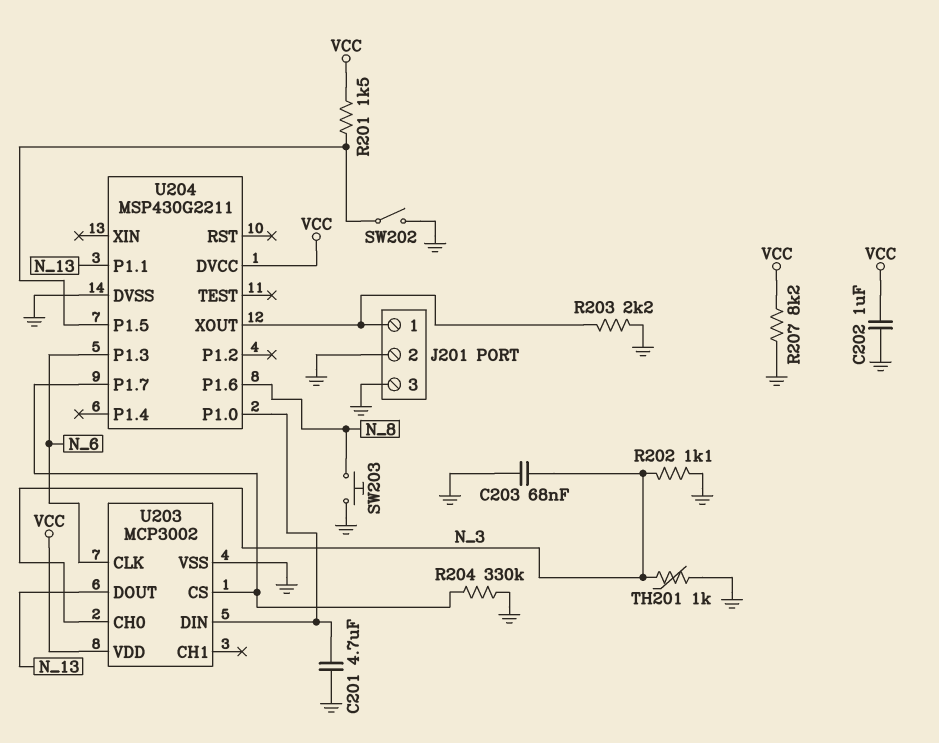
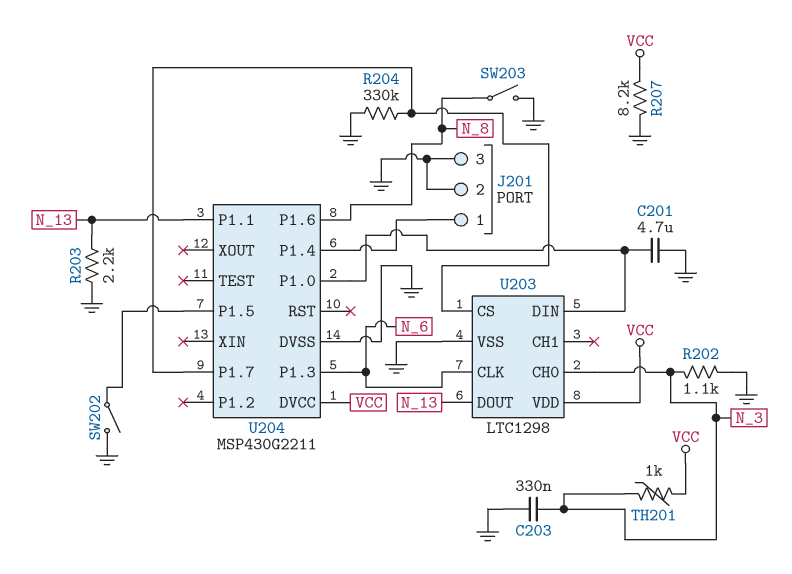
C202: 1uF (GND, VCC) -> none
C203: 68nF (GND, N_3) -> 330nF (GND, N_3)
R201: 1.5k (U204/P1.5, VCC) -> none
R203: 2.2k (GND, J201/1) -> 2.2k (GND, N_13)
SW203: button (GND, N_8) -> switch (GND, N_8)
TH201: 1k (GND, N_3) -> 1k (N_3, VCC)
U203: MCP3002 -> LTC1298
U204 pin P1.4: none -> J201/1
U204 pin XOUT: J201/1 -> none

